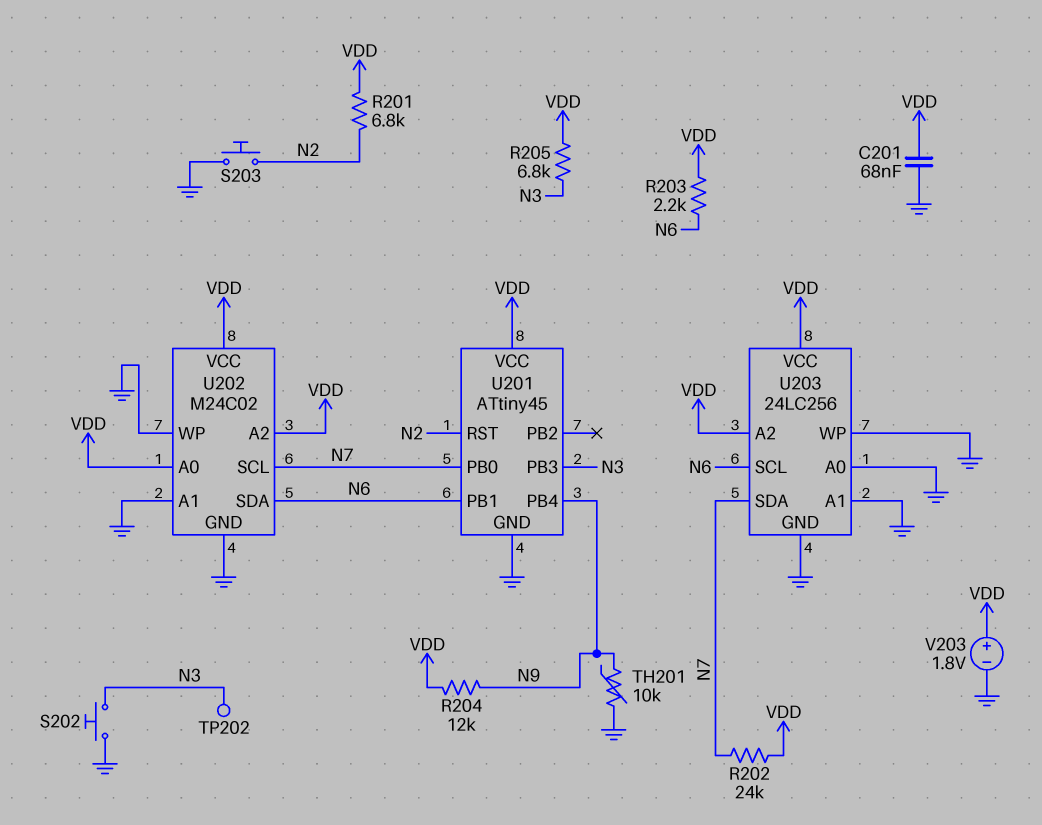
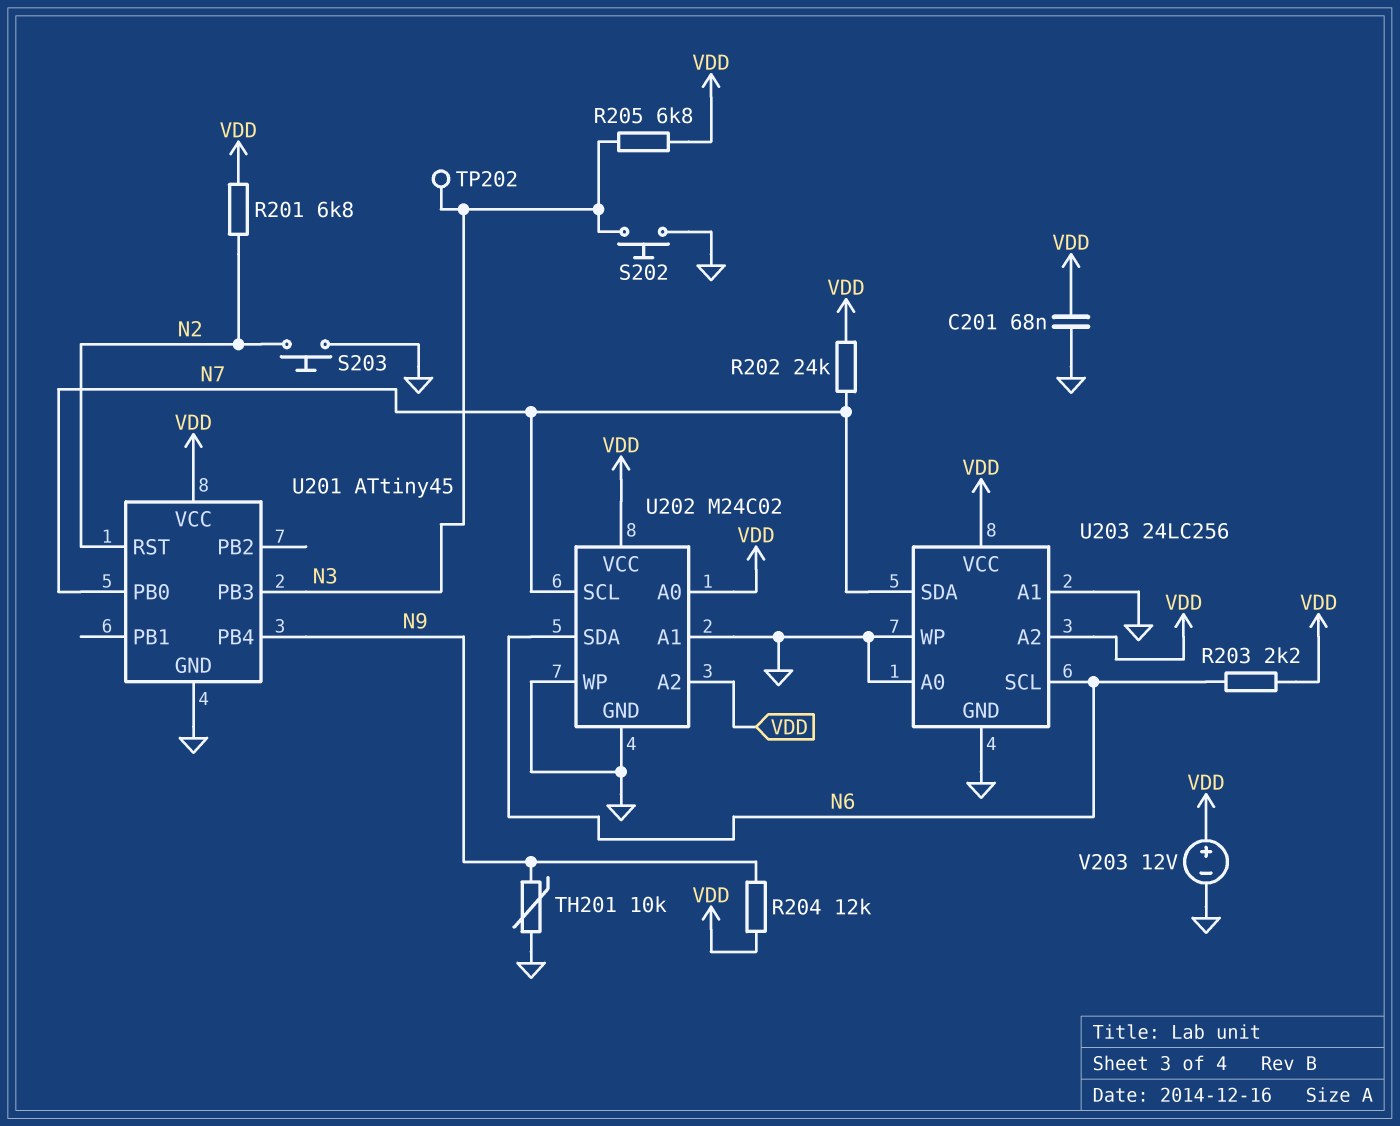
U201 pin PB1: N6 -> none
V203: 1.8V (plus VDD, minus GND) -> 12V (plus VDD, minus GND)

